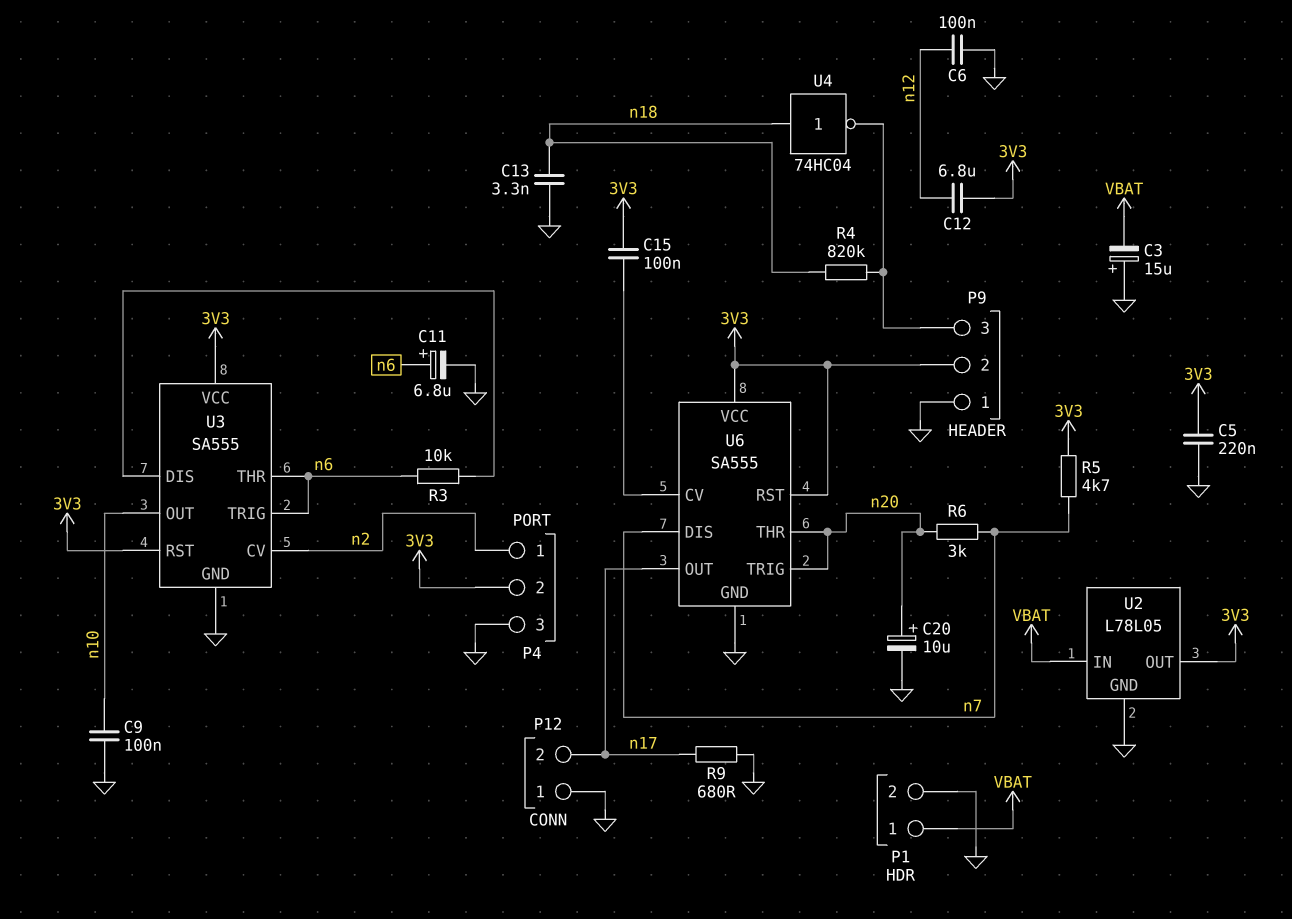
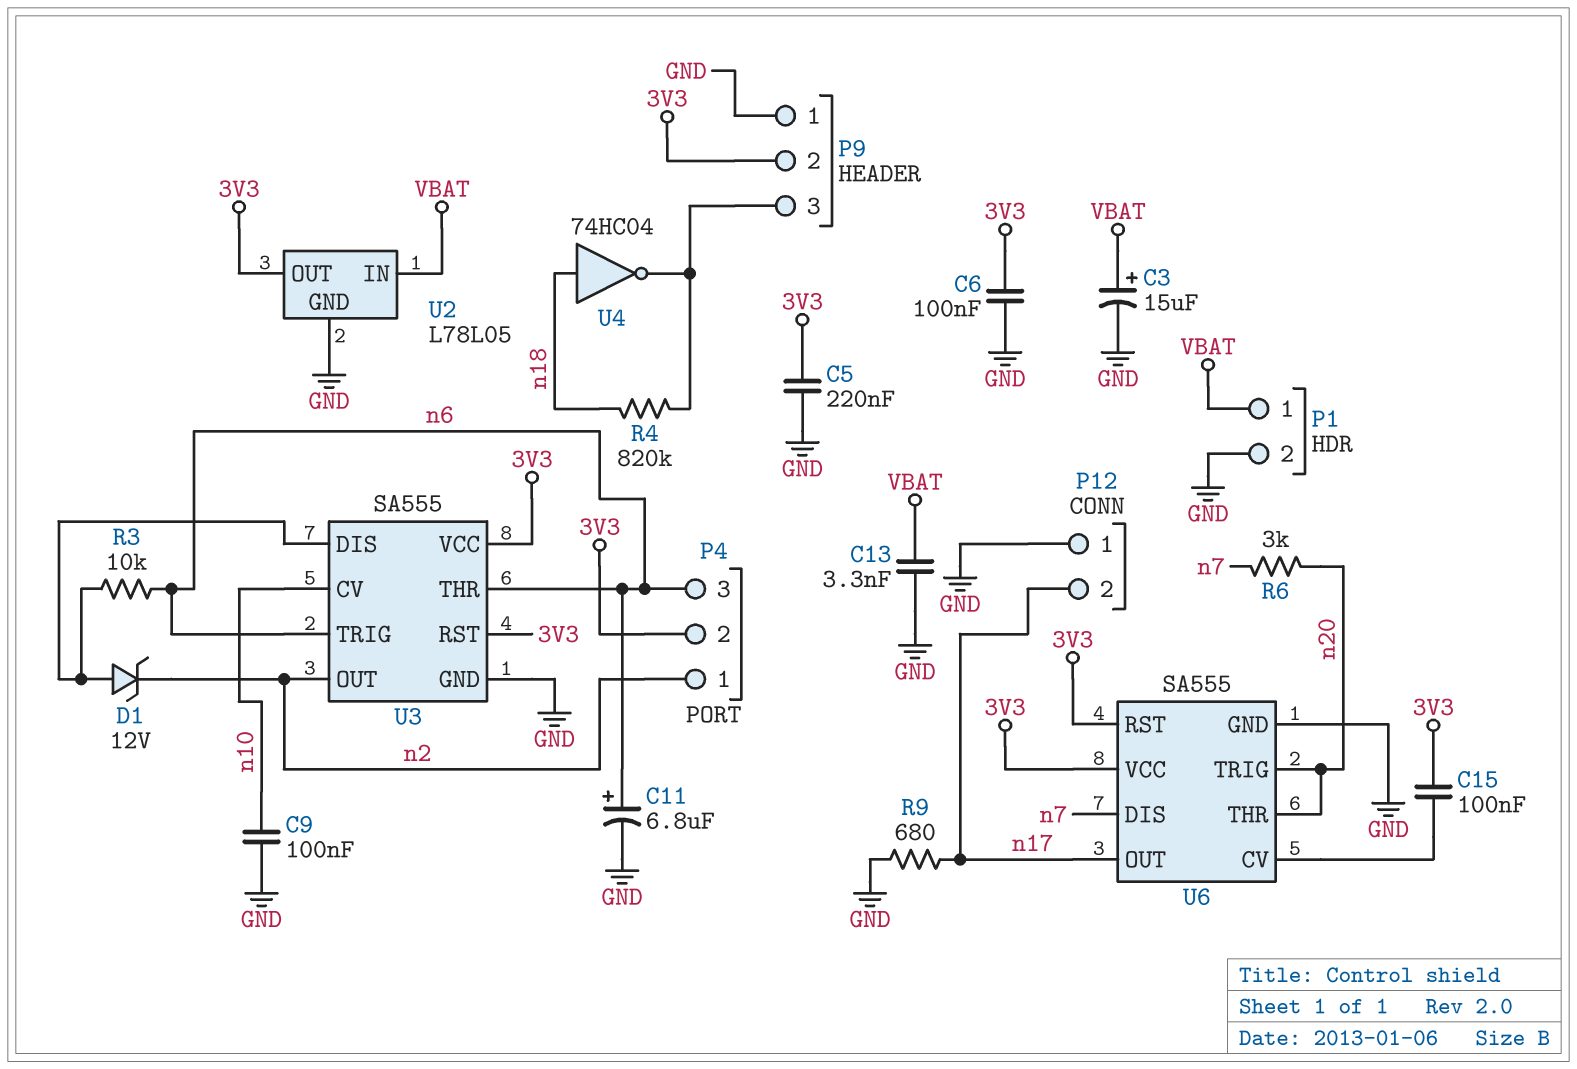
C3: 15uF (plus GND, minus VBAT) -> 15uF (plus VBAT, minus GND)
C6: 100nF (GND, n12) -> 100nF (3V3, GND)
C12: 6.8uF (3V3, n12) -> none
C13: 3.3nF (GND, n18) -> 3.3nF (GND, VBAT)
C20: 10uF (plus n20, minus GND) -> none
D1: none -> zener 12V (A U3/DIS, K n2)
P4 pin 3: GND -> n6
R5: 4.7k (3V3, n7) -> none
U3 pin CV: n2 -> n10
U3 pin OUT: n10 -> n2

